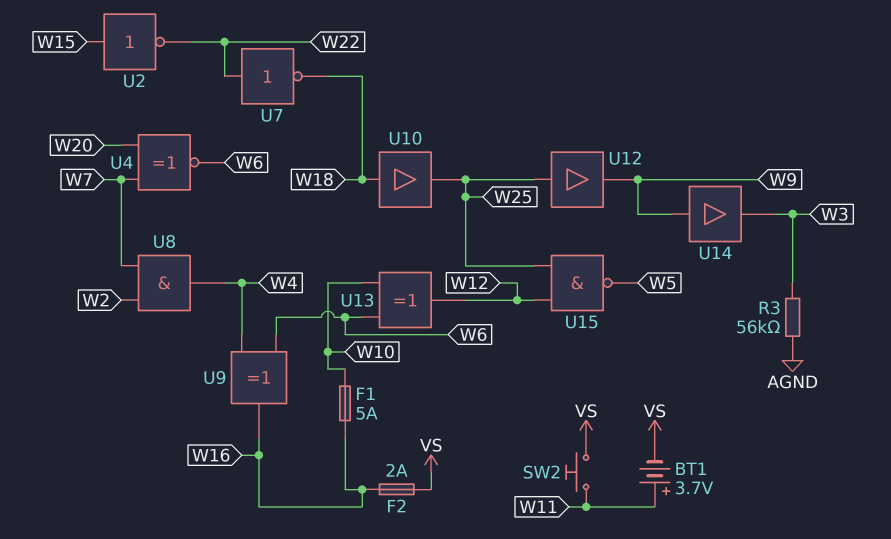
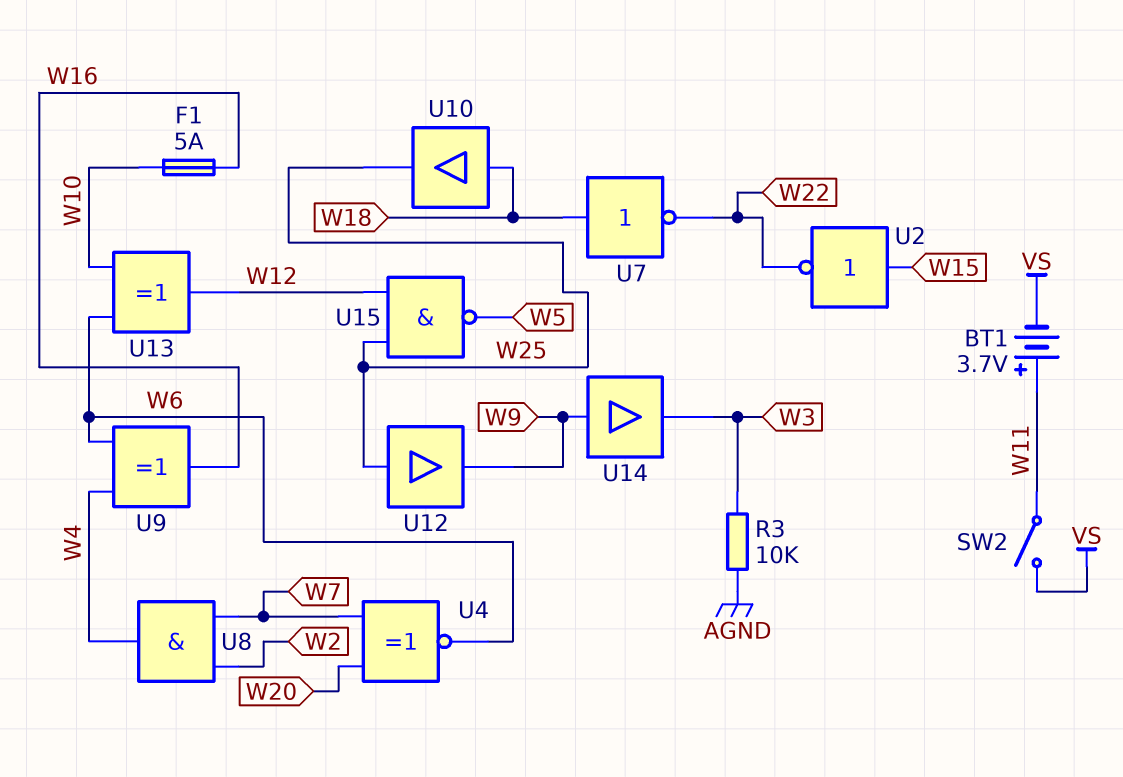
F2: 2A (VS, W16) -> none
R3: 56k (AGND, W3) -> 10k (AGND, W3)
SW2: button (VS, W11) -> switch (VS, W11)
U7: NOT (in W22, out W18) -> NOT (in W18, out W22)

